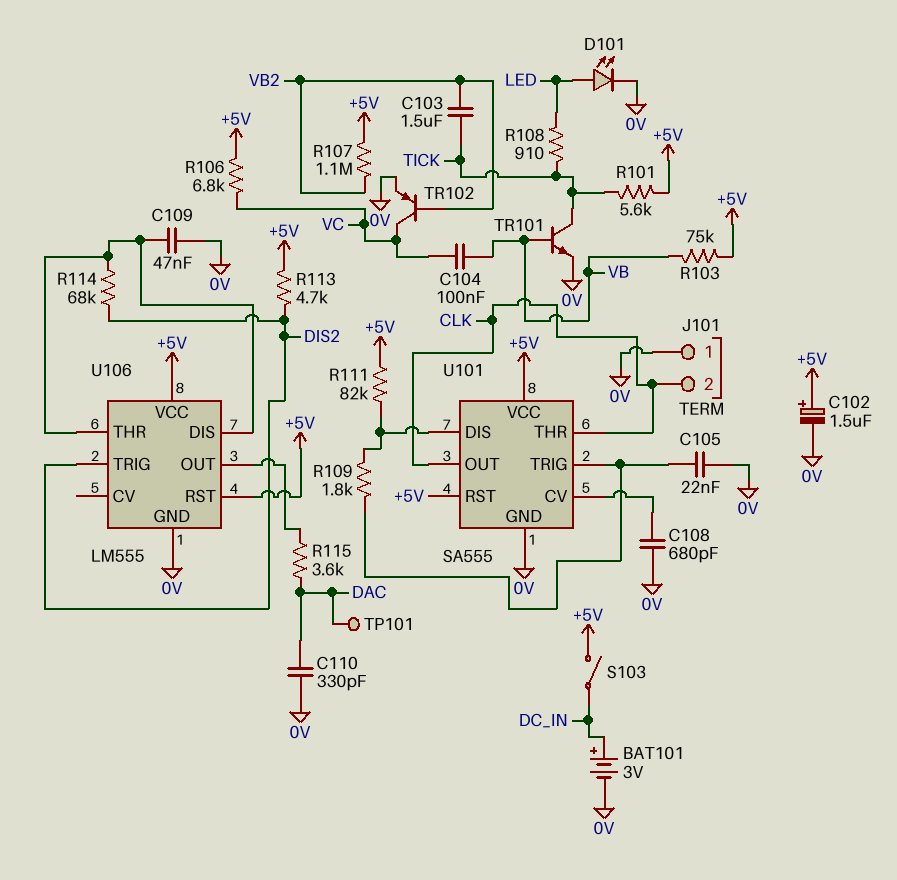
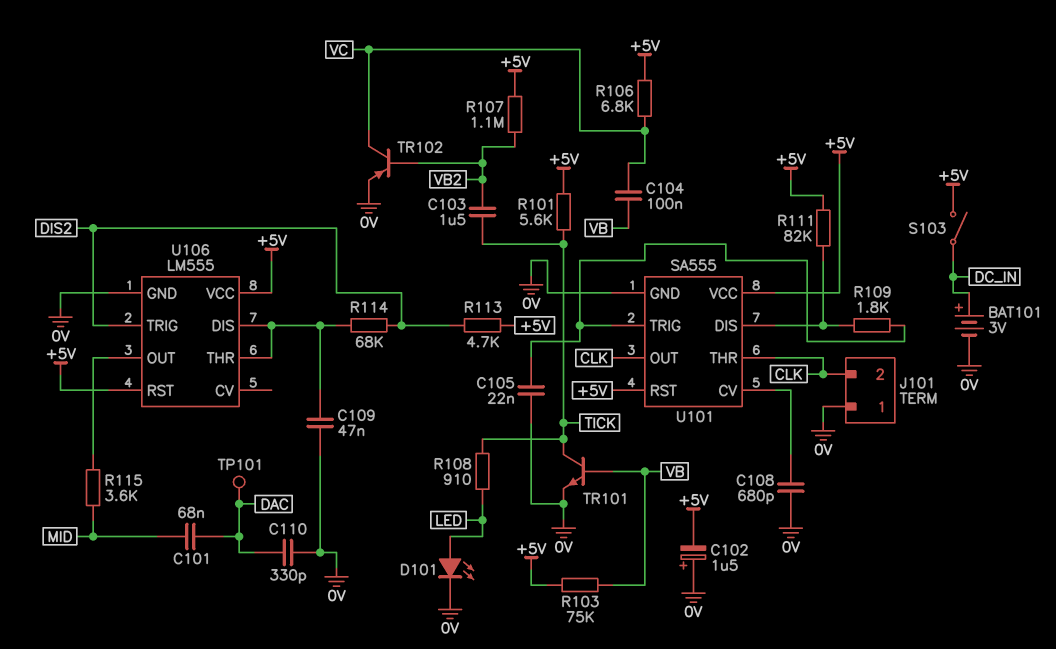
C101: none -> 68nF (DAC, MID)
C102: 1.5uF (plus +5V, minus 0V) -> 1.5uF (plus 0V, minus +5V)
R115: 3.6k (DAC, U106/OUT) -> 3.6k (MID, U106/OUT)

